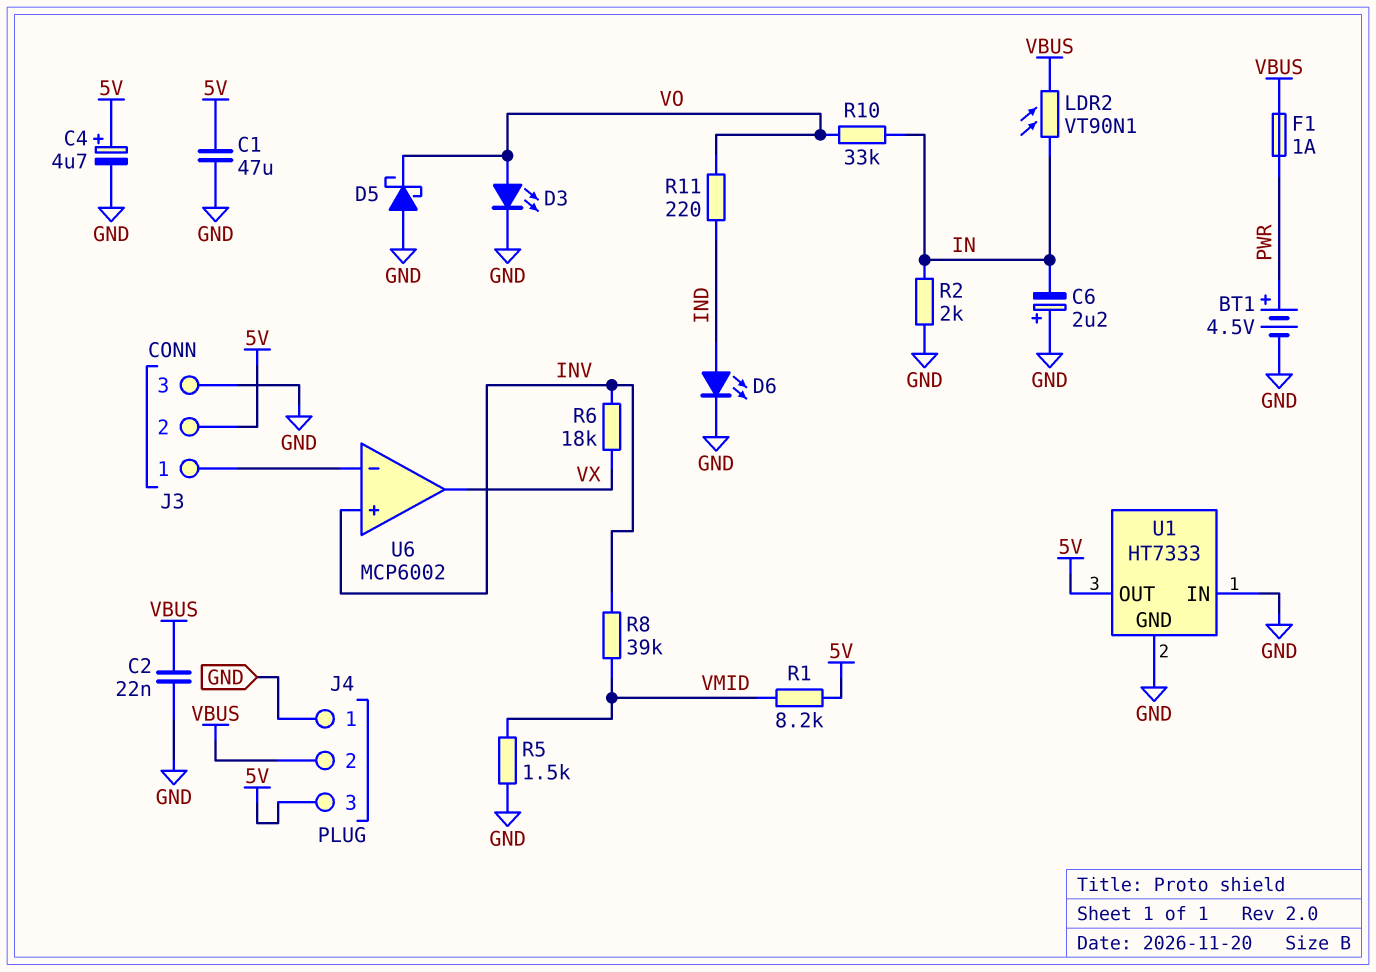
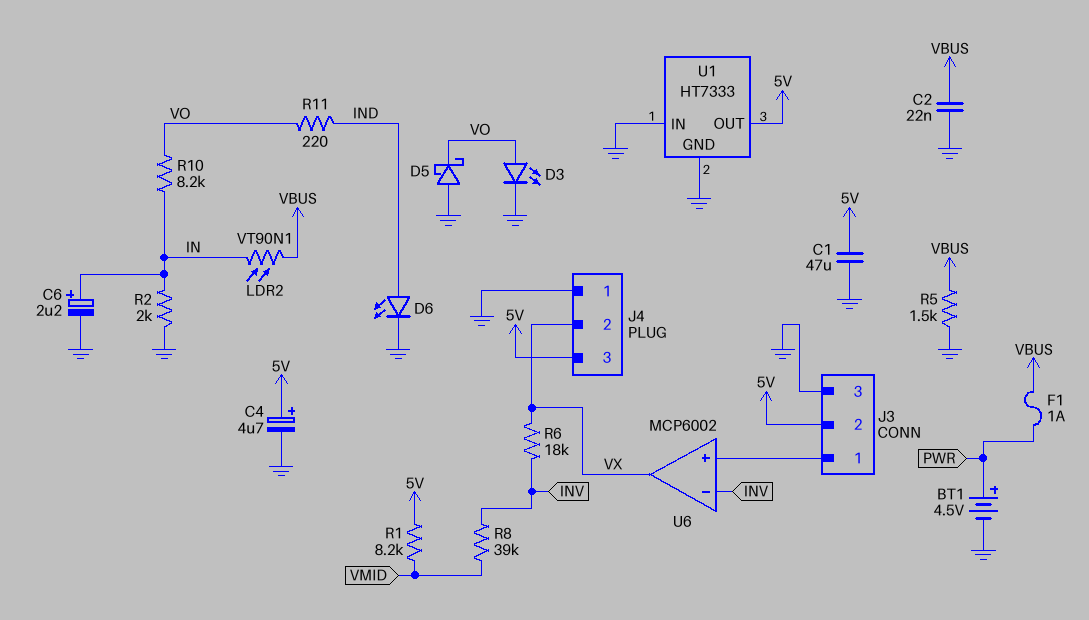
C6: 2.2uF (plus GND, minus IN) -> 2.2uF (plus IN, minus GND)
J4 pin 2: VBUS -> VX
R5: 1.5k (GND, VMID) -> 1.5k (GND, VBUS)
R10: 33k (IN, VO) -> 8.2k (IN, VO)
U6 pin in+: INV -> J3/1
U6 pin in-: J3/1 -> INV

